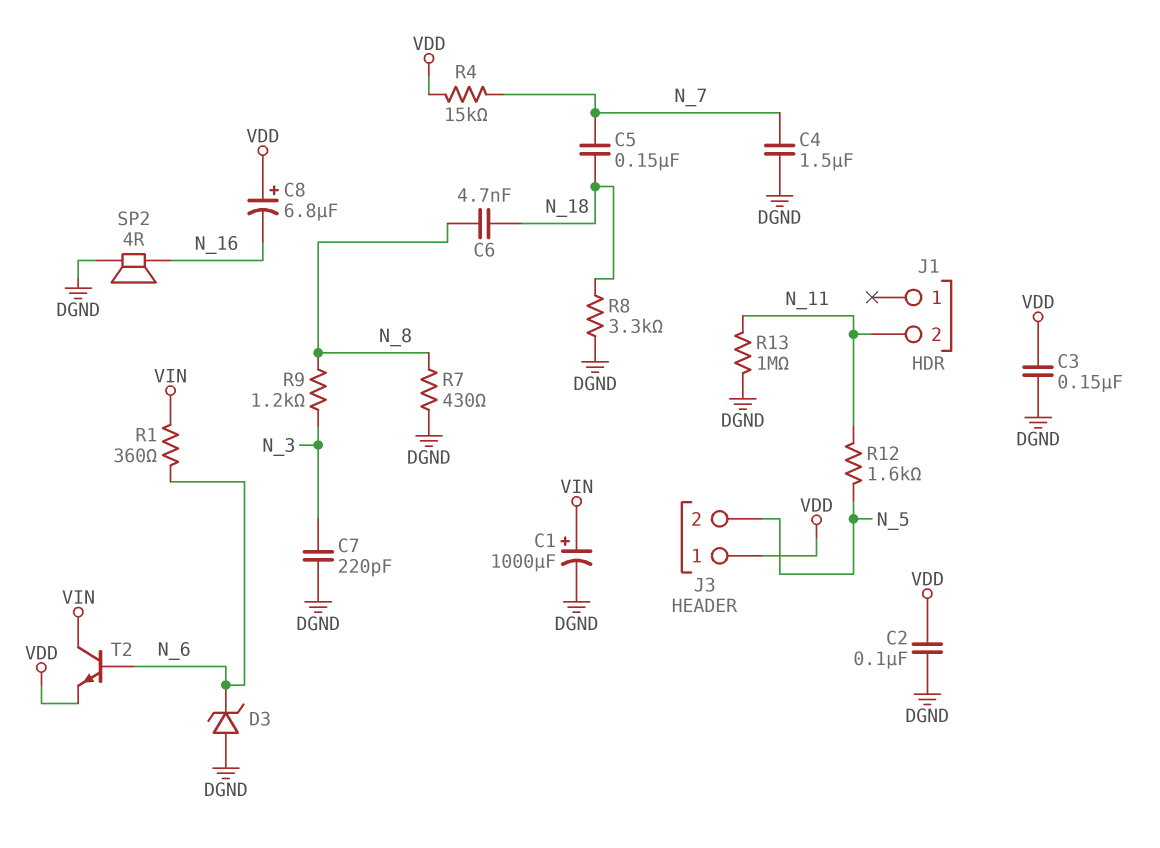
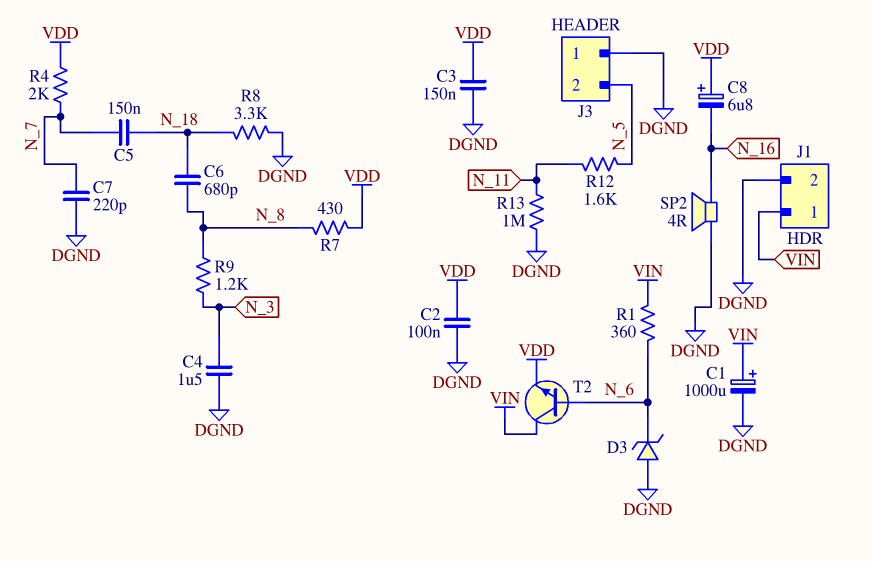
C4: 1.5uF (DGND, N_7) -> 1.5uF (DGND, N_3)
C6: 4.7nF (N_8, N_18) -> 680pF (N_8, N_18)
C7: 220pF (DGND, N_3) -> 220pF (DGND, N_7)
J1 pin 1: none -> VIN
J1 pin 2: N_11 -> DGND
J3 pin 1: VDD -> DGND
R4: 15k (N_7, VDD) -> 2k (N_7, VDD)
R7: 430 (DGND, N_8) -> 430 (N_8, VDD)

